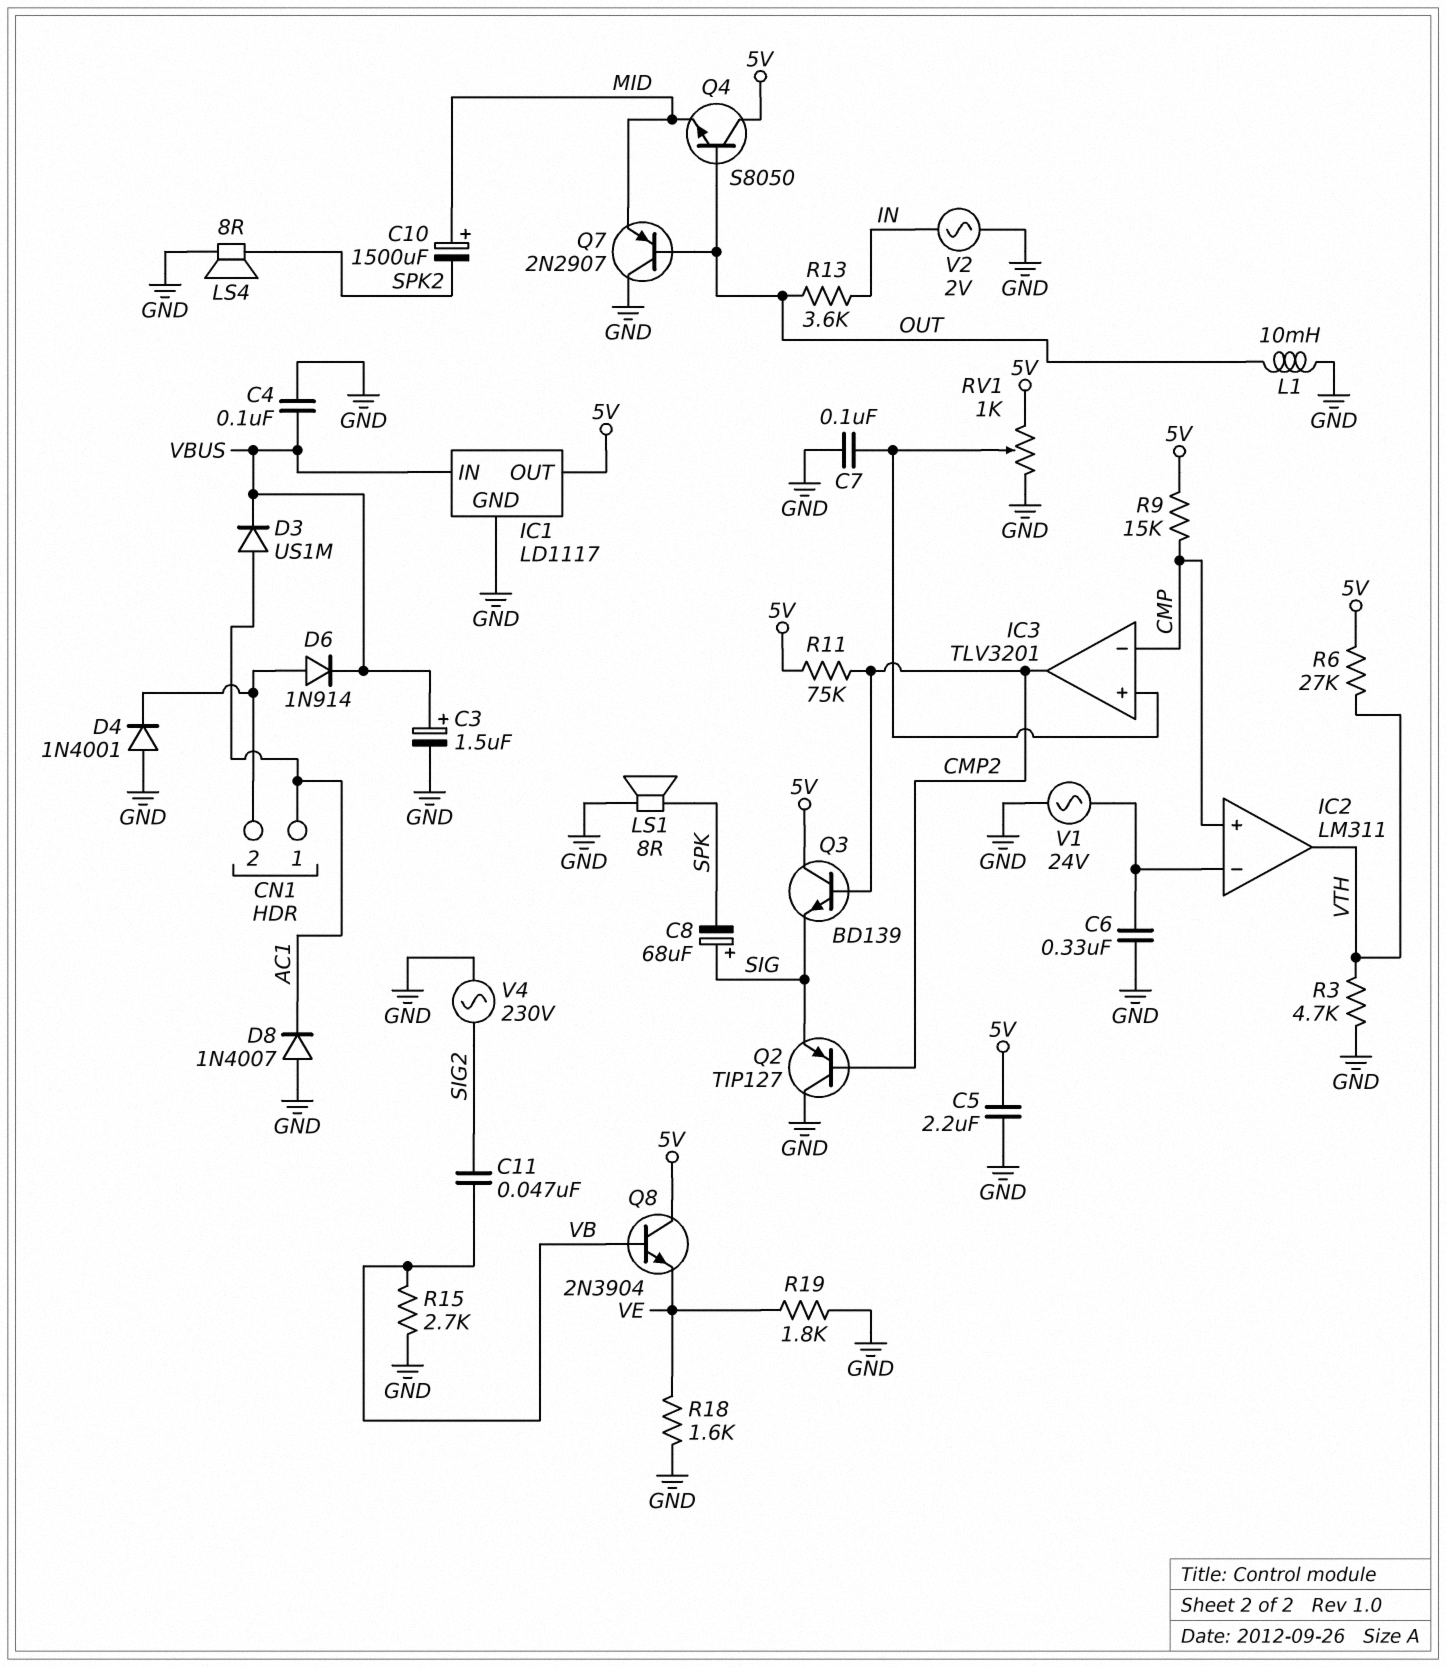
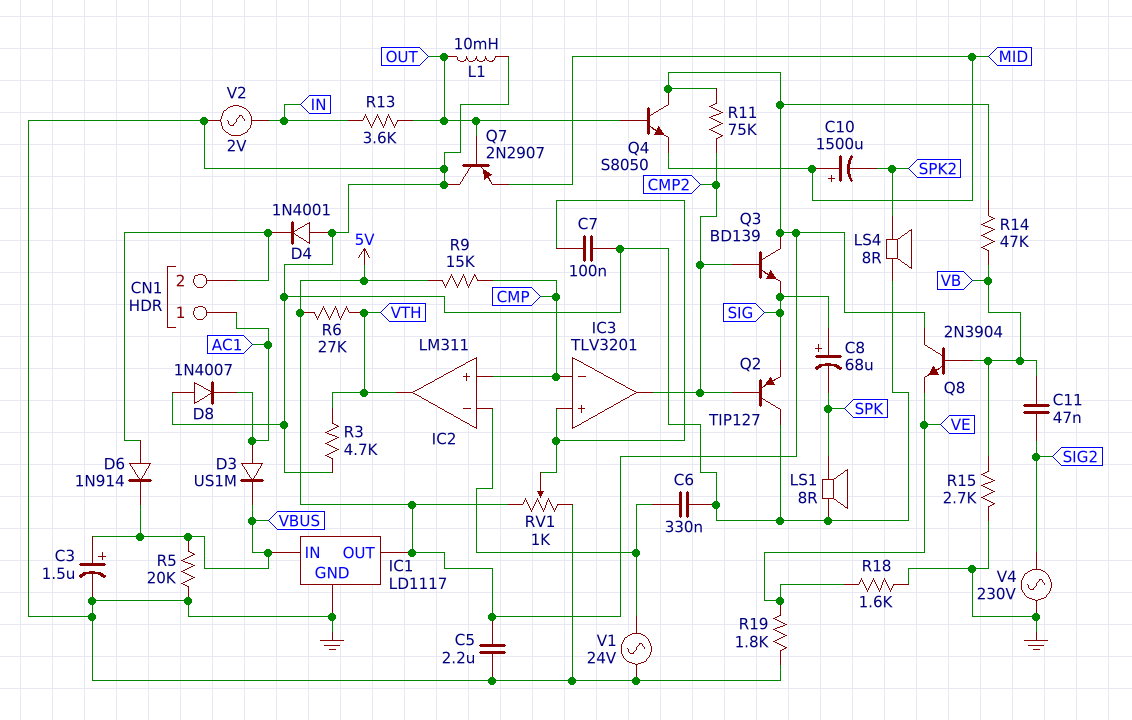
C4: 100nF (GND, VBUS) -> none
R5: none -> 20k (GND, VBUS)
R14: none -> 47k (5V, VB)

